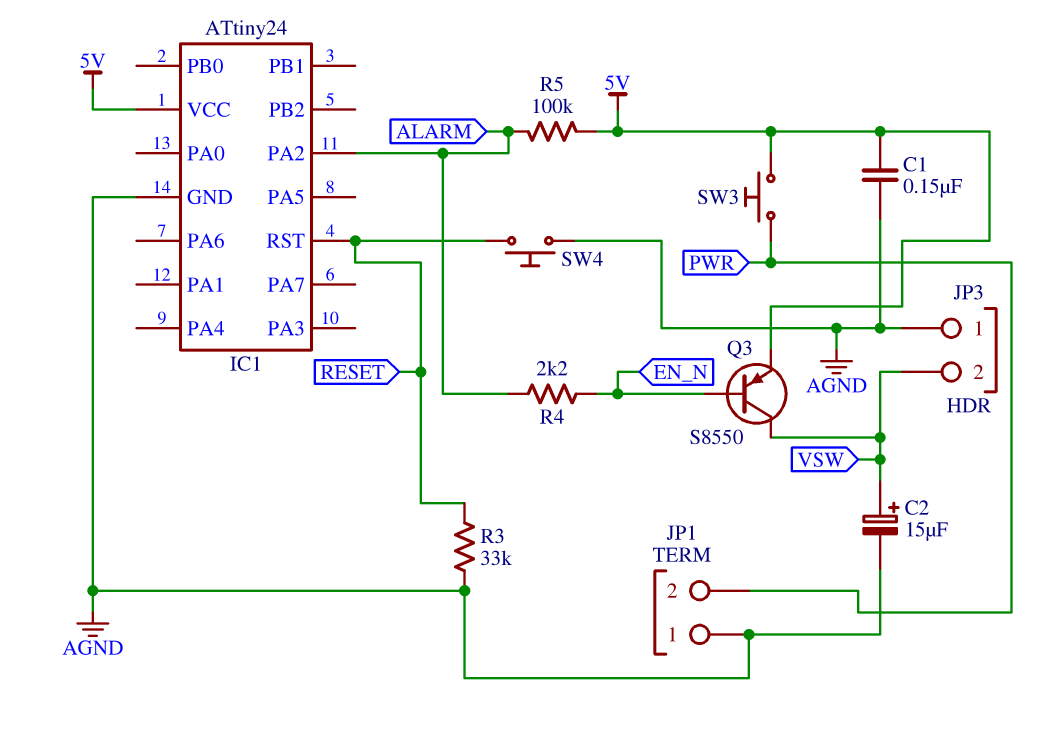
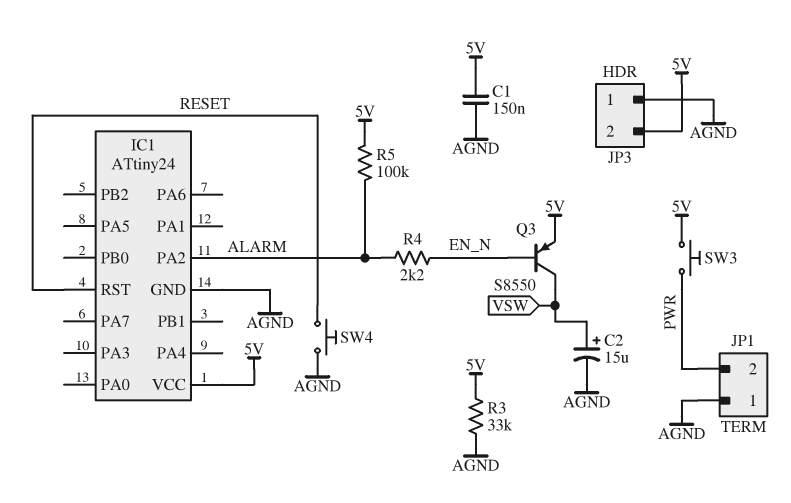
JP3 pin 2: VSW -> 5V
R3: 33k (AGND, RESET) -> 33k (5V, AGND)

